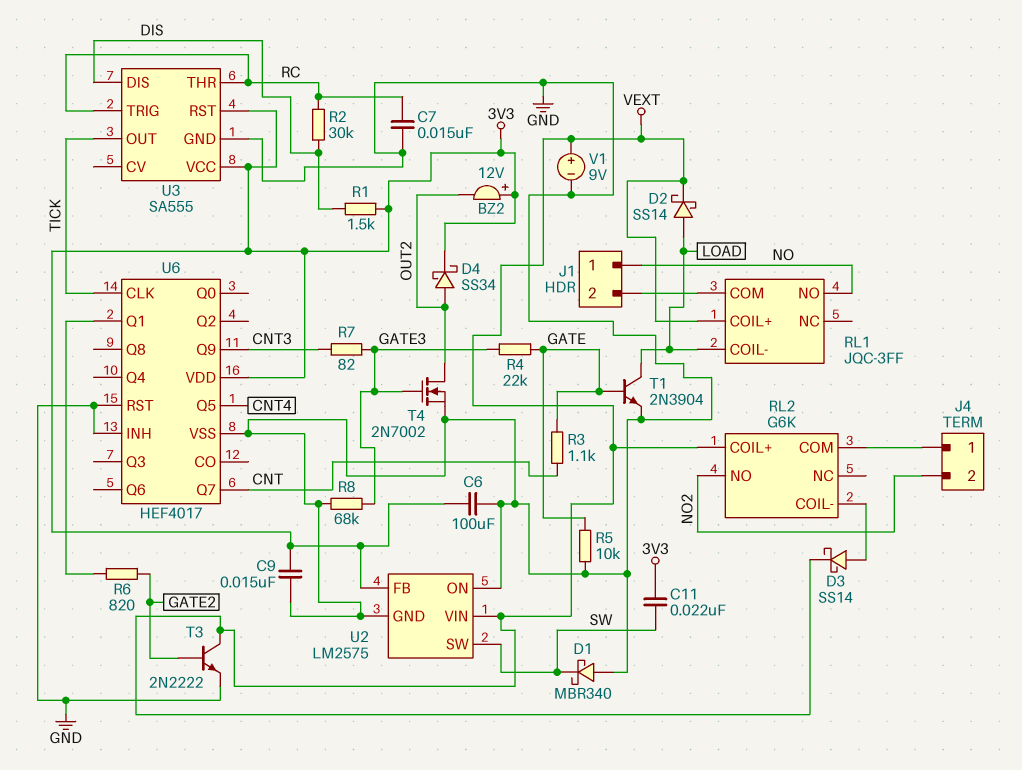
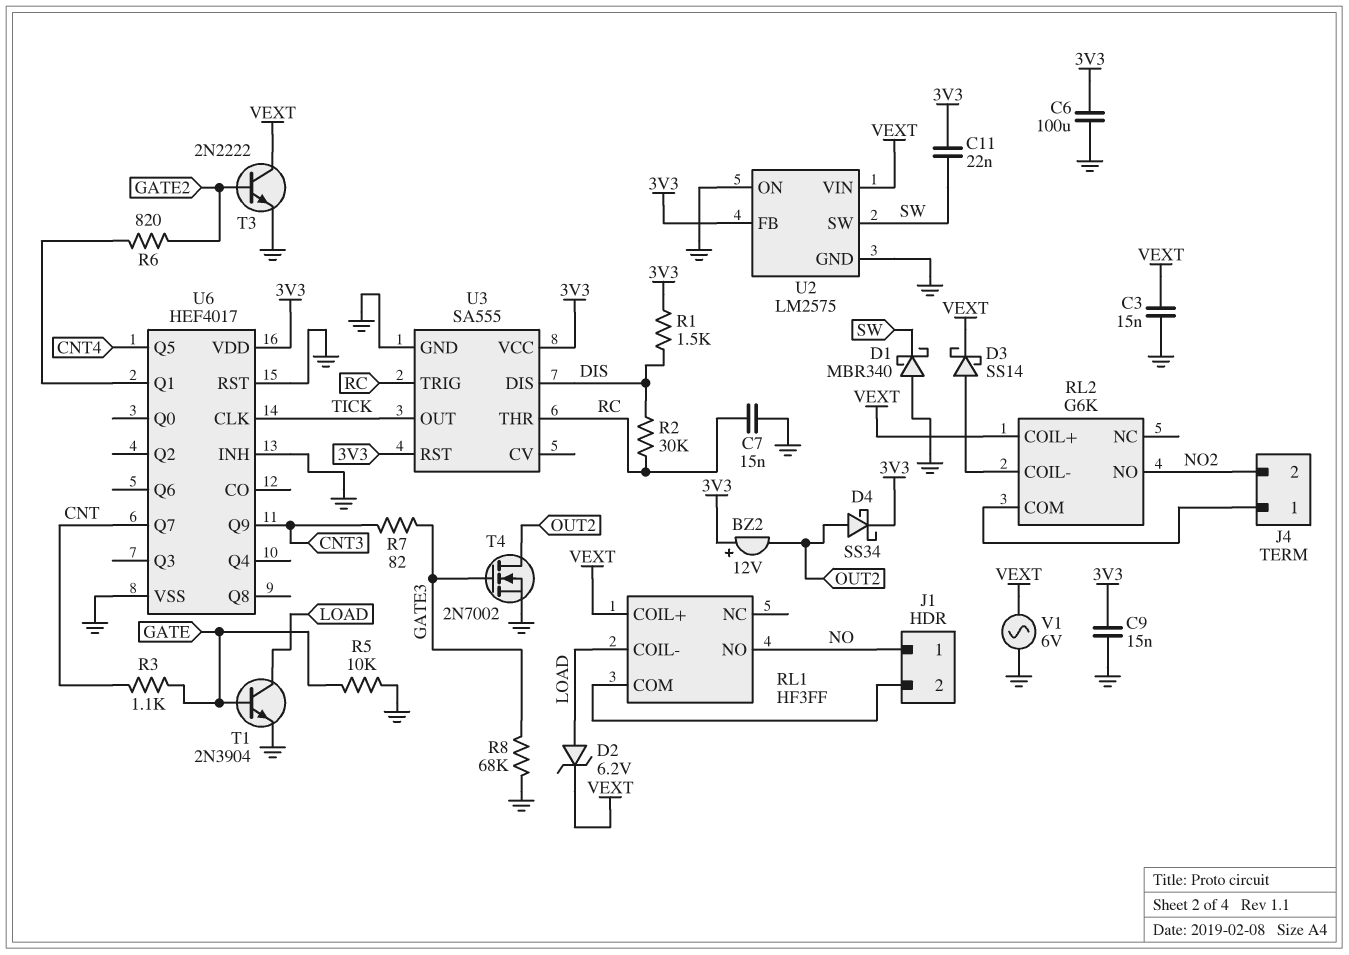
C3: none -> 15nF (GND, VEXT)
D2: schottky SS14 (A LOAD, K VEXT) -> zener 6.2V (A LOAD, K VEXT)
R4: 22k (GATE, GATE3) -> none
RL1: JQC-3FF -> HF3FF
V1: 9V (plus VEXT, minus GND) -> AC 6V (GND, VEXT)

